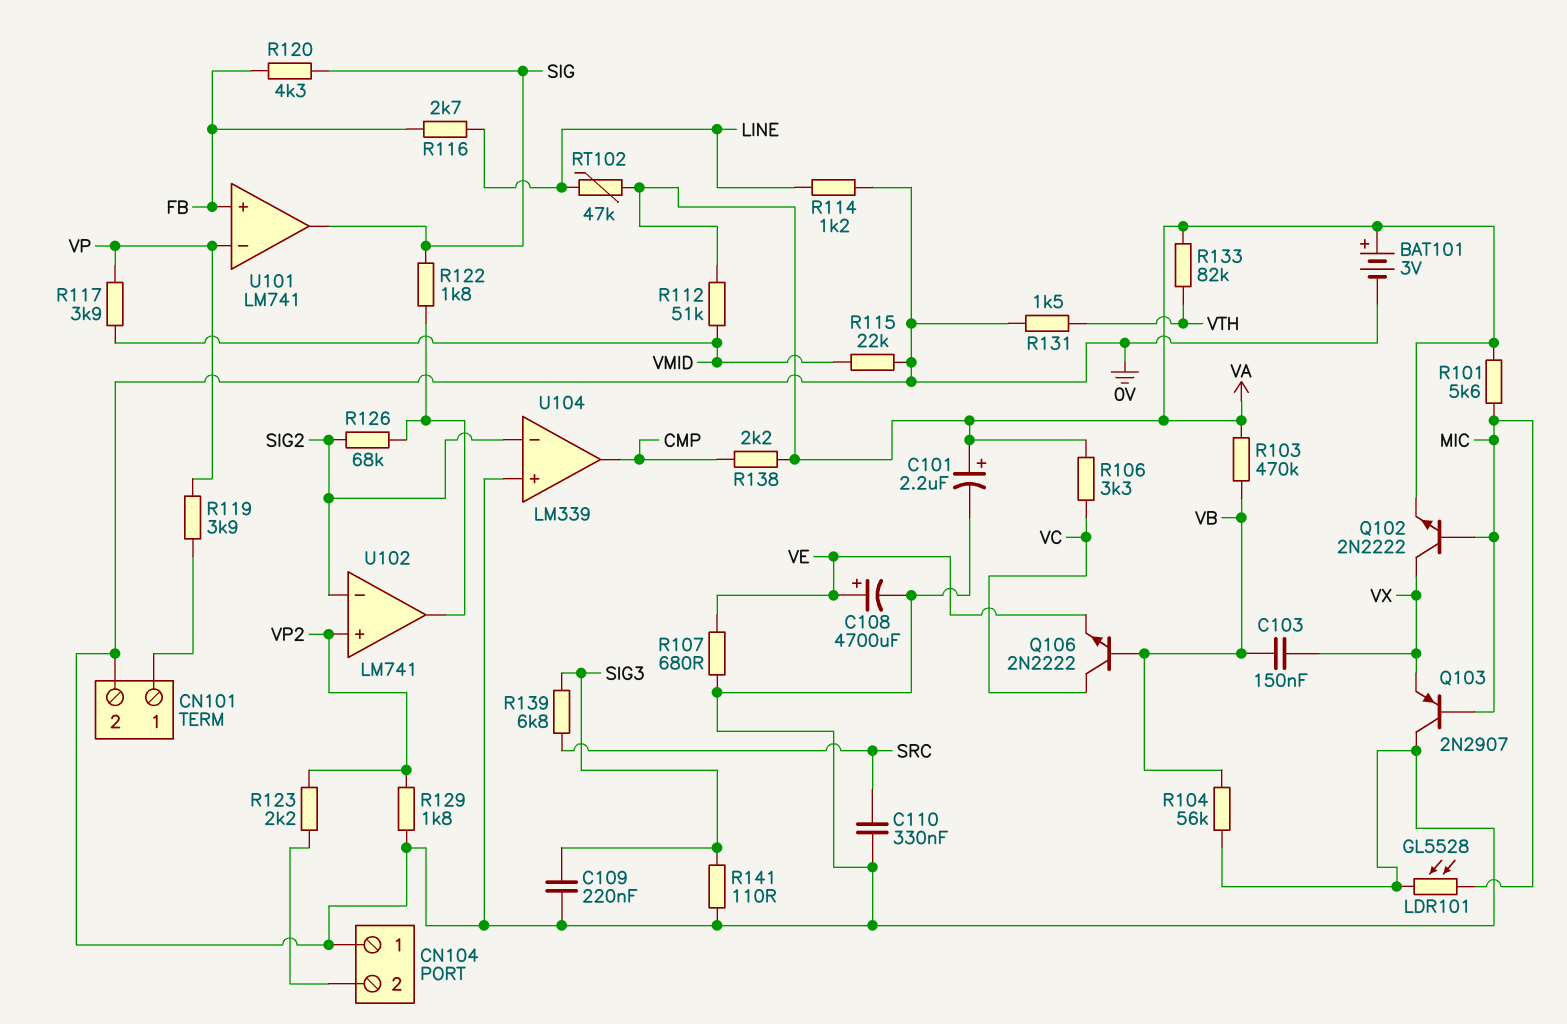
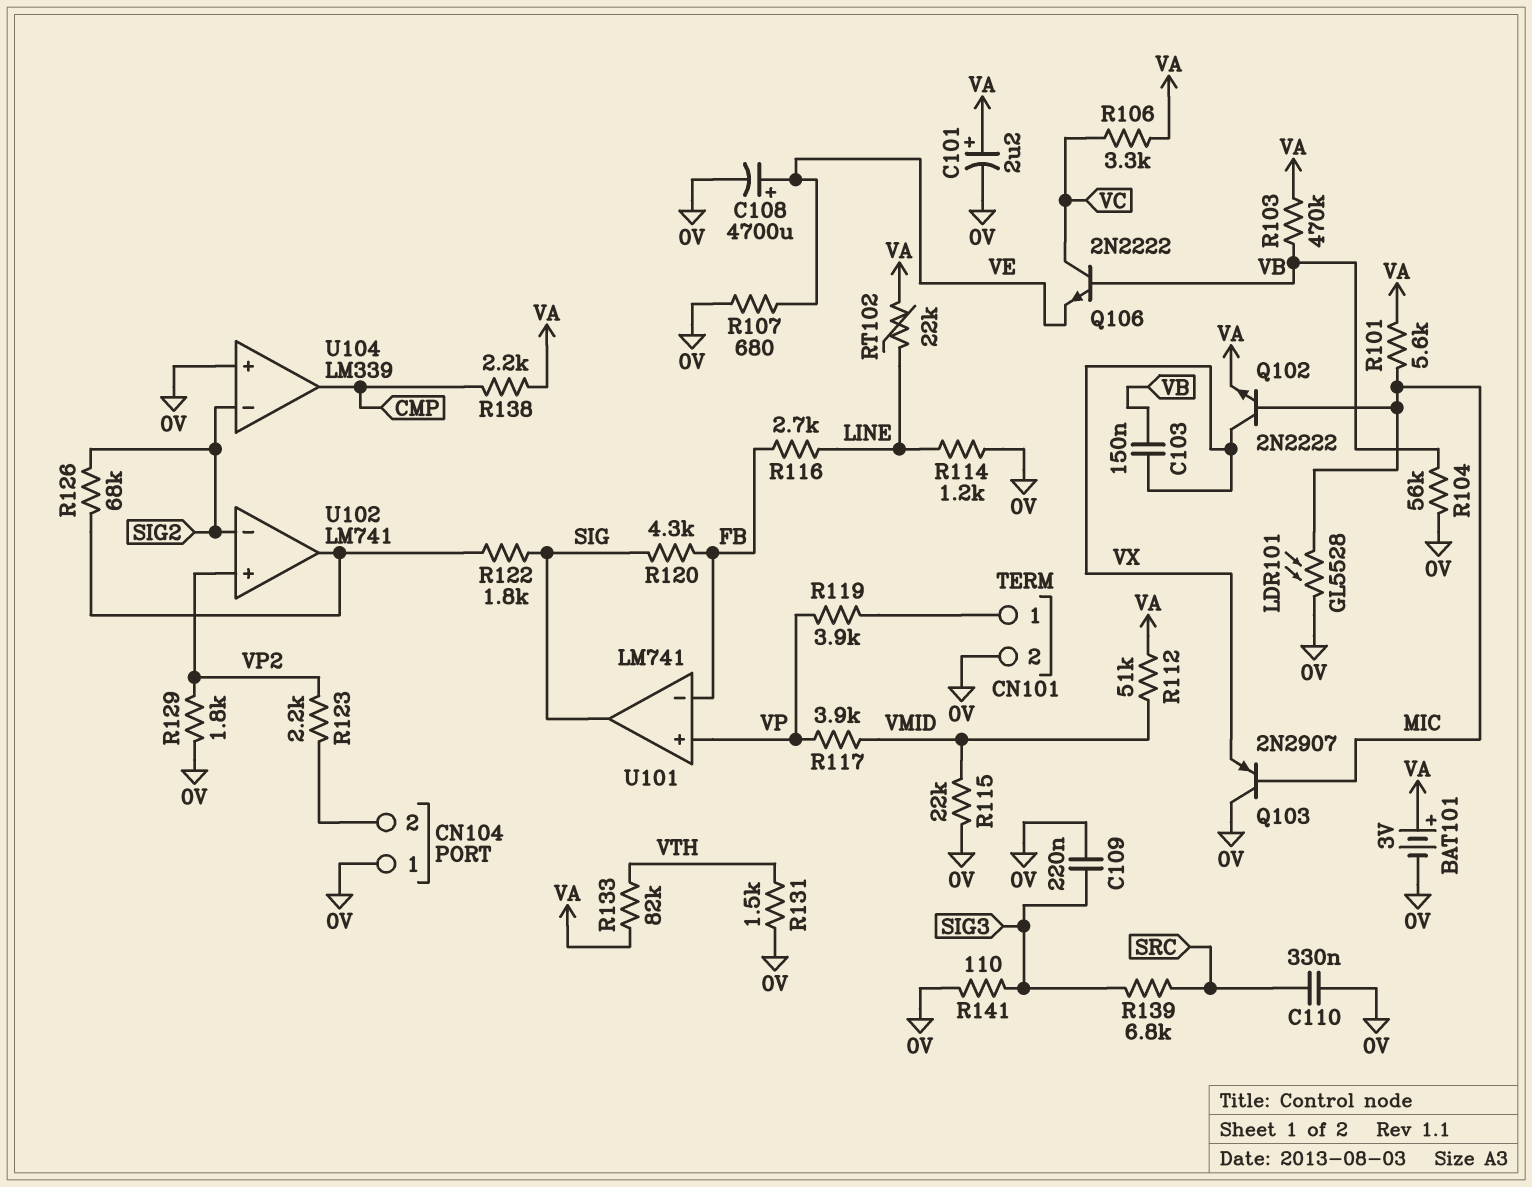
RT102: 47k (LINE, VA) -> 22k (LINE, VA)
U101 pin in+: FB -> VP
U101 pin in-: VP -> FB

